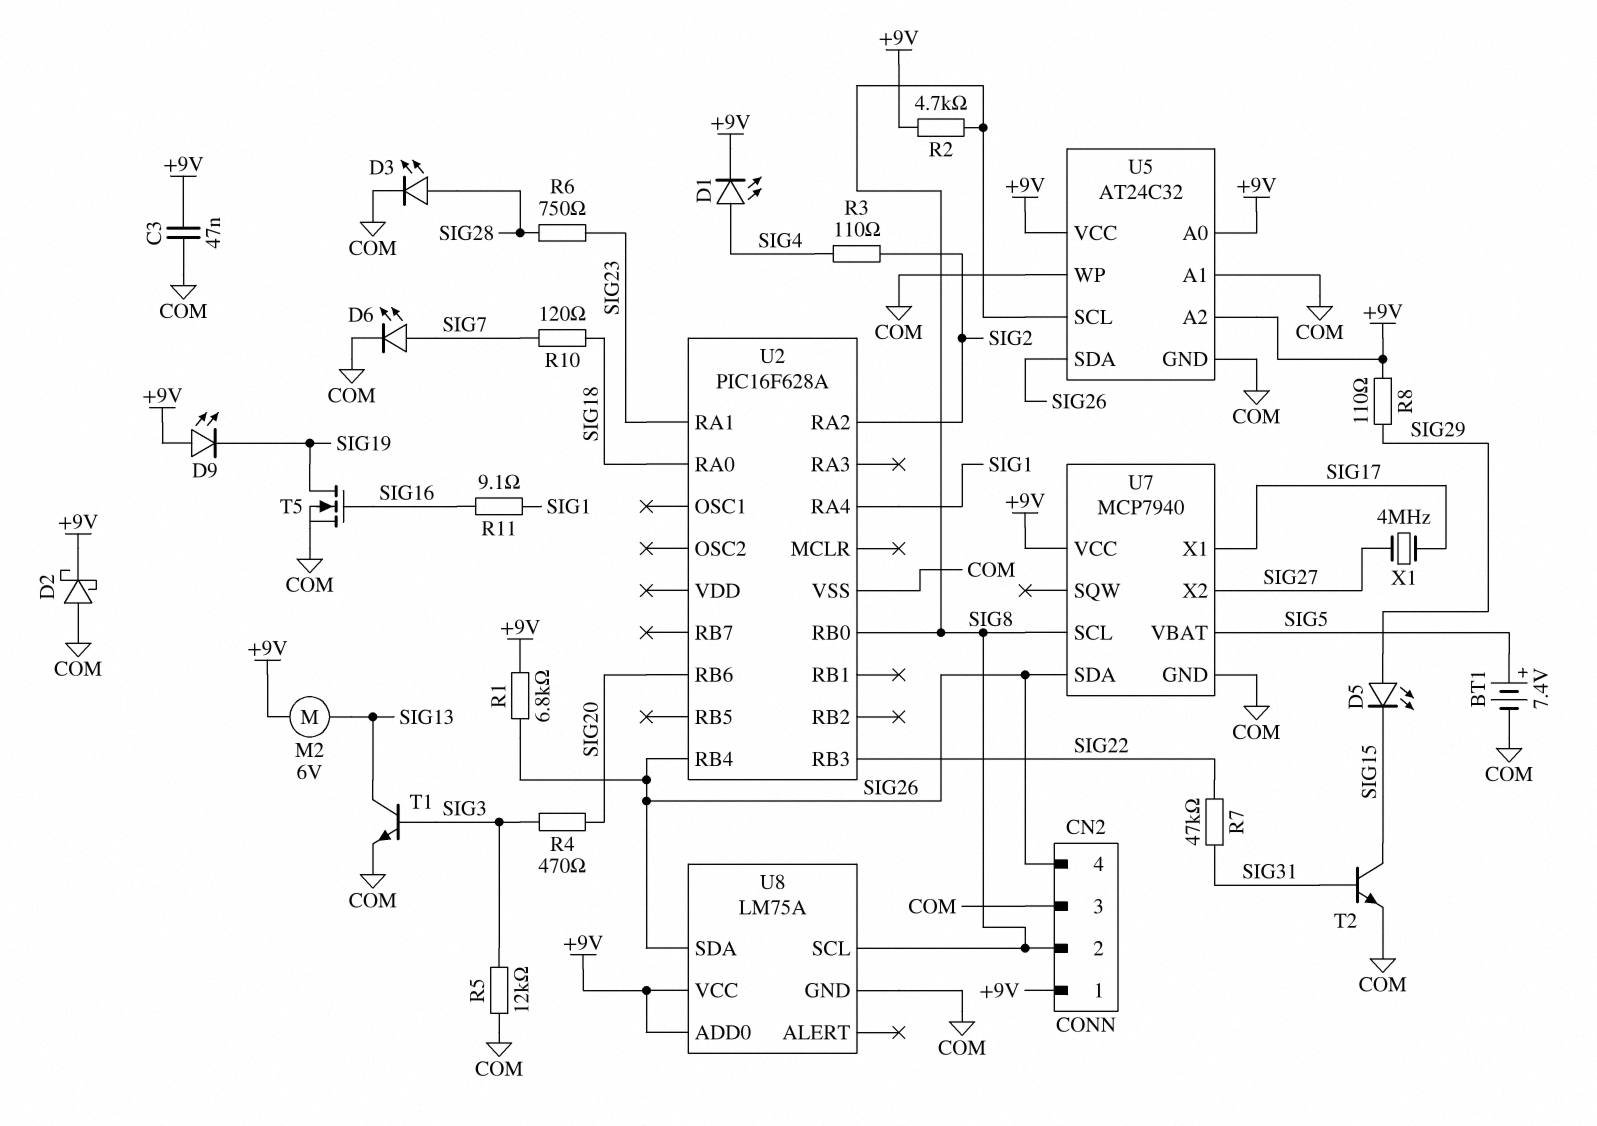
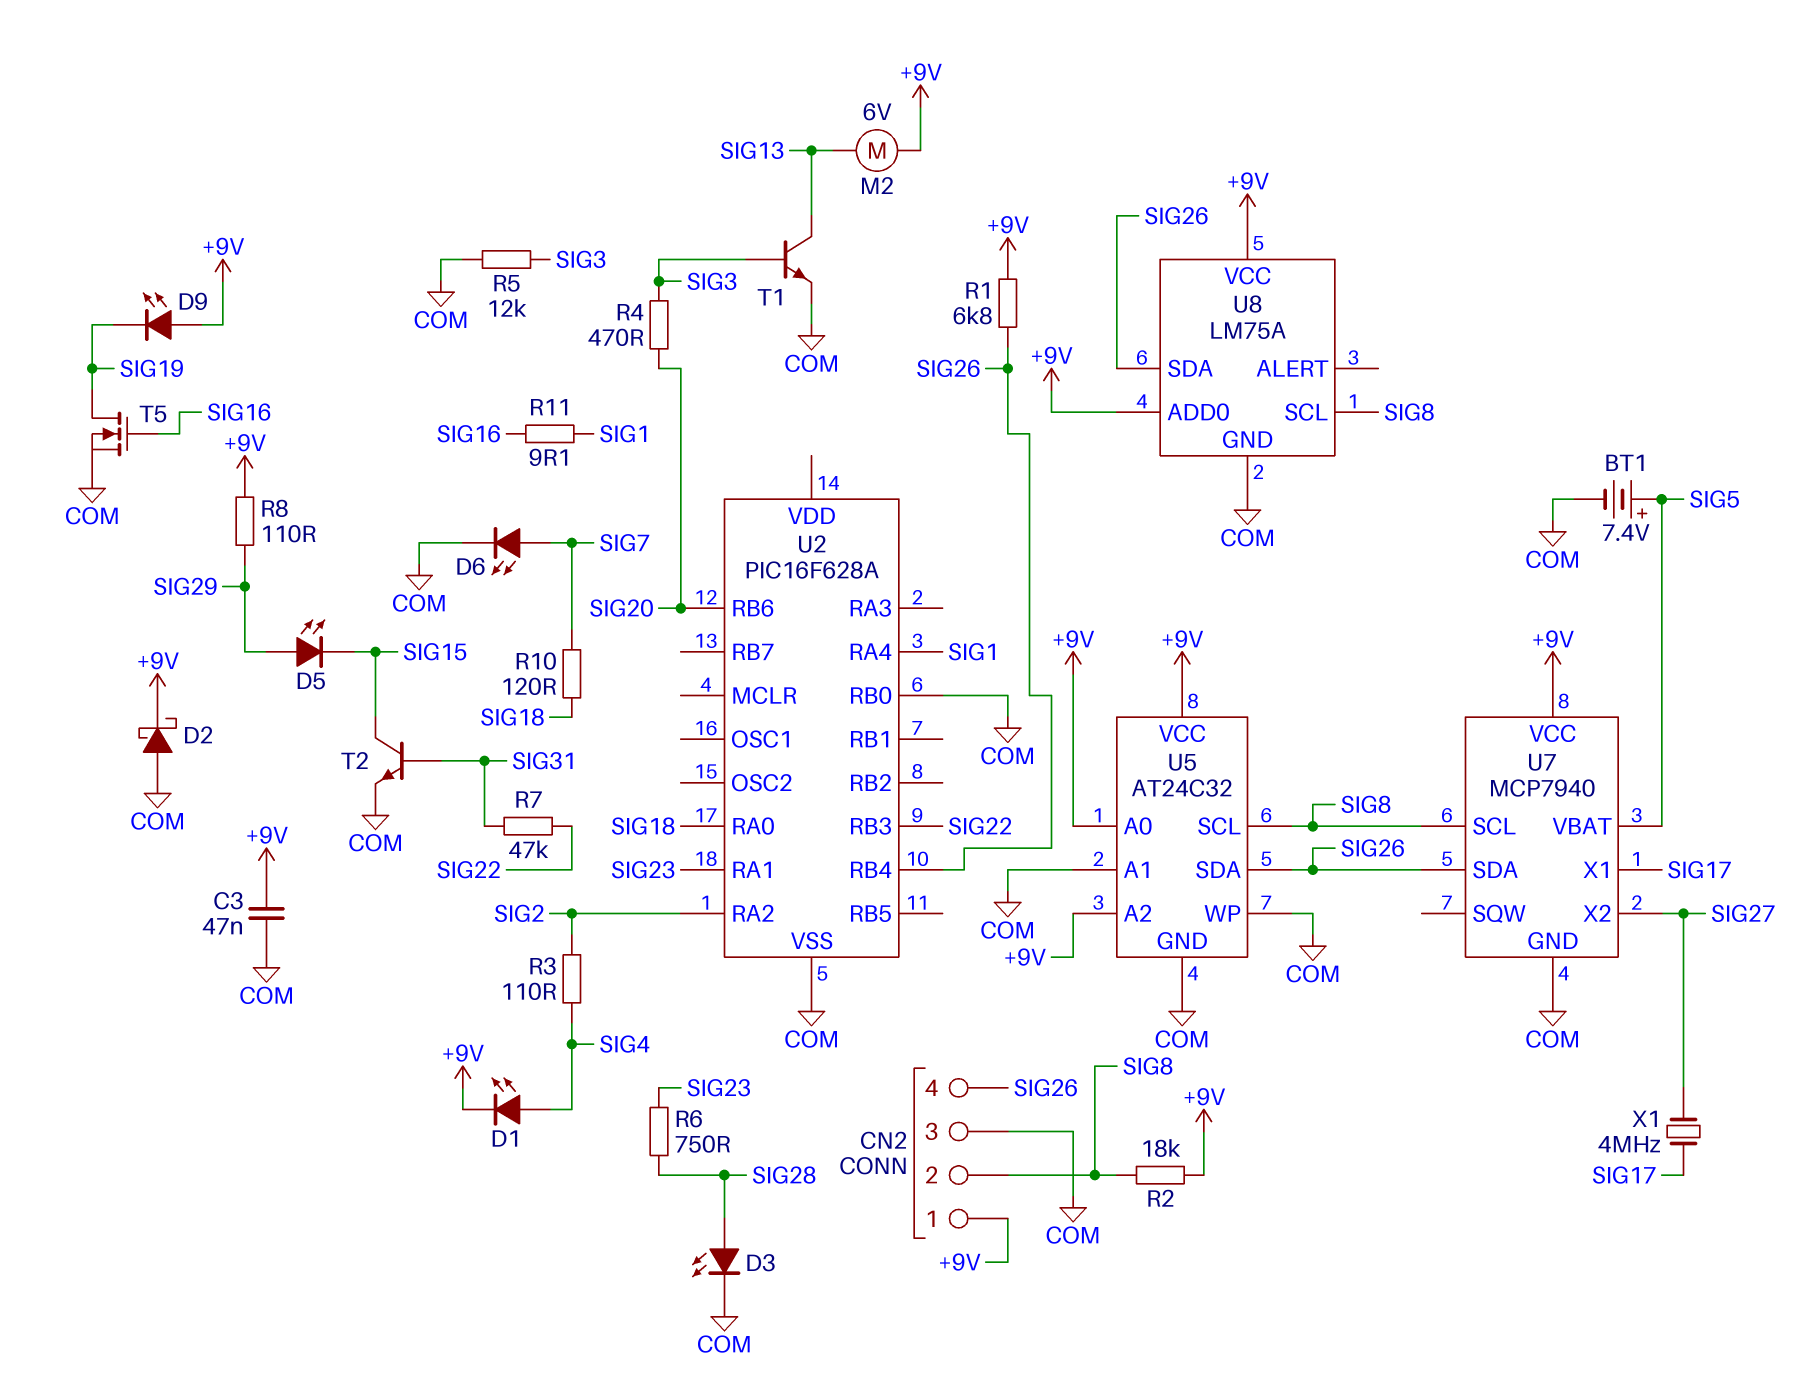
R2: 4.7k (+9V, SIG8) -> 18k (+9V, SIG8)
U2 pin RB0: SIG8 -> COM

